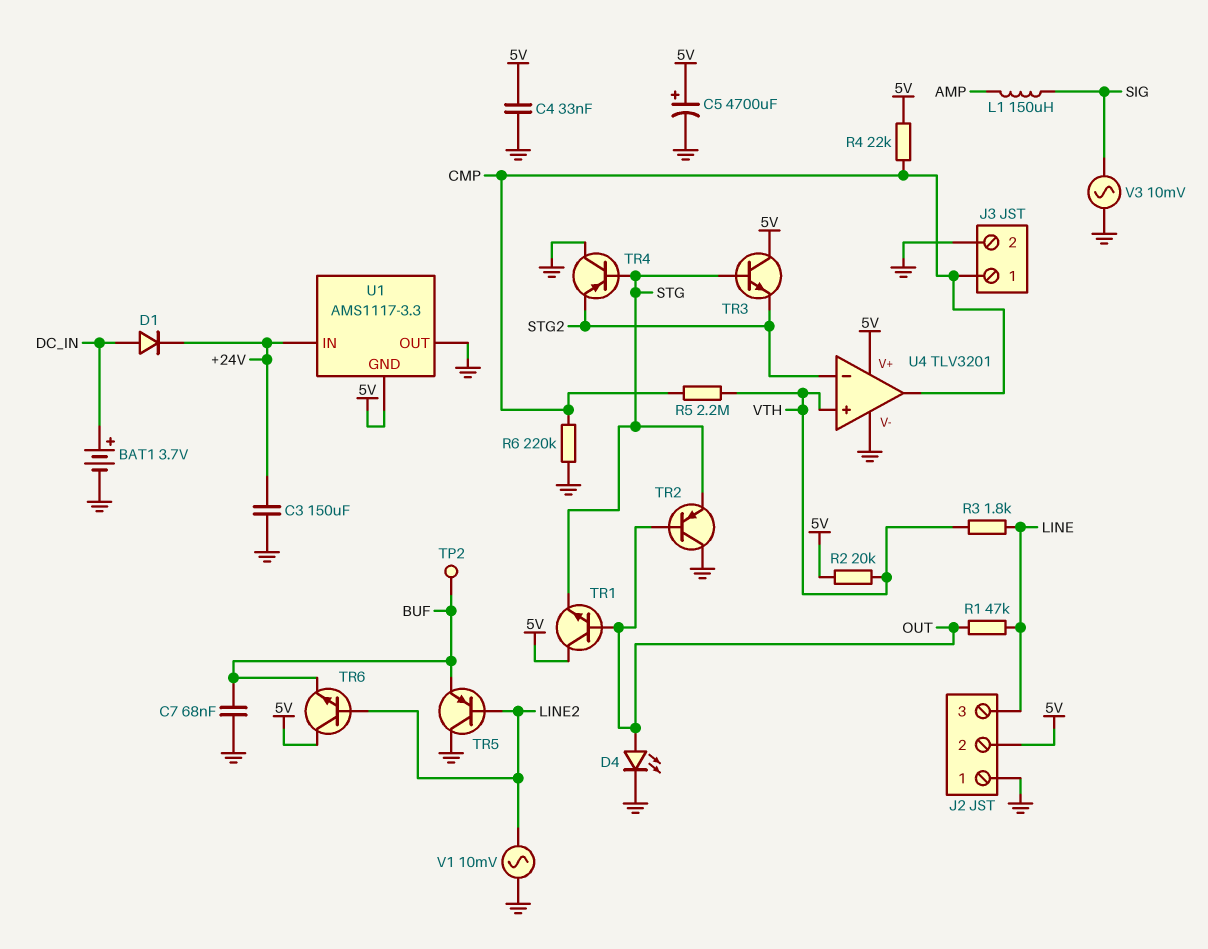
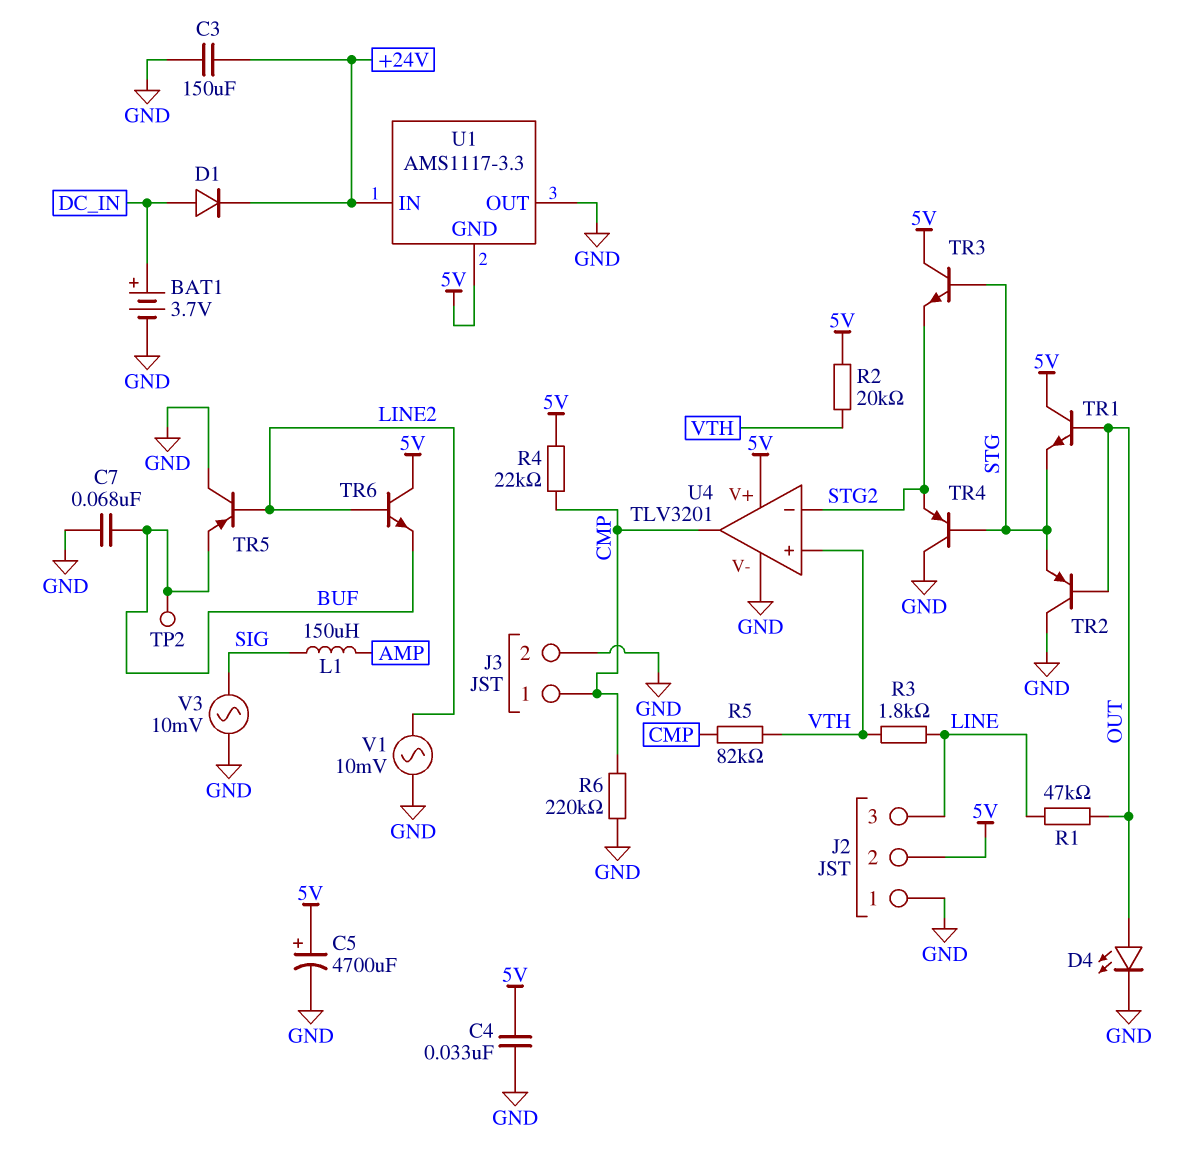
R5: 2.2M (CMP, VTH) -> 82k (CMP, VTH)

